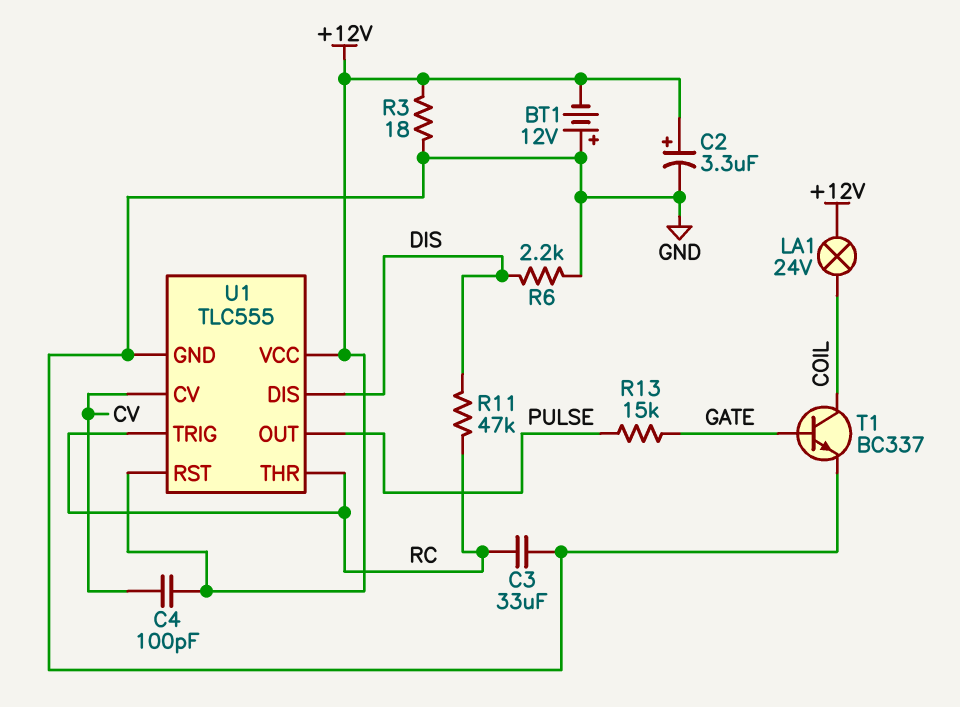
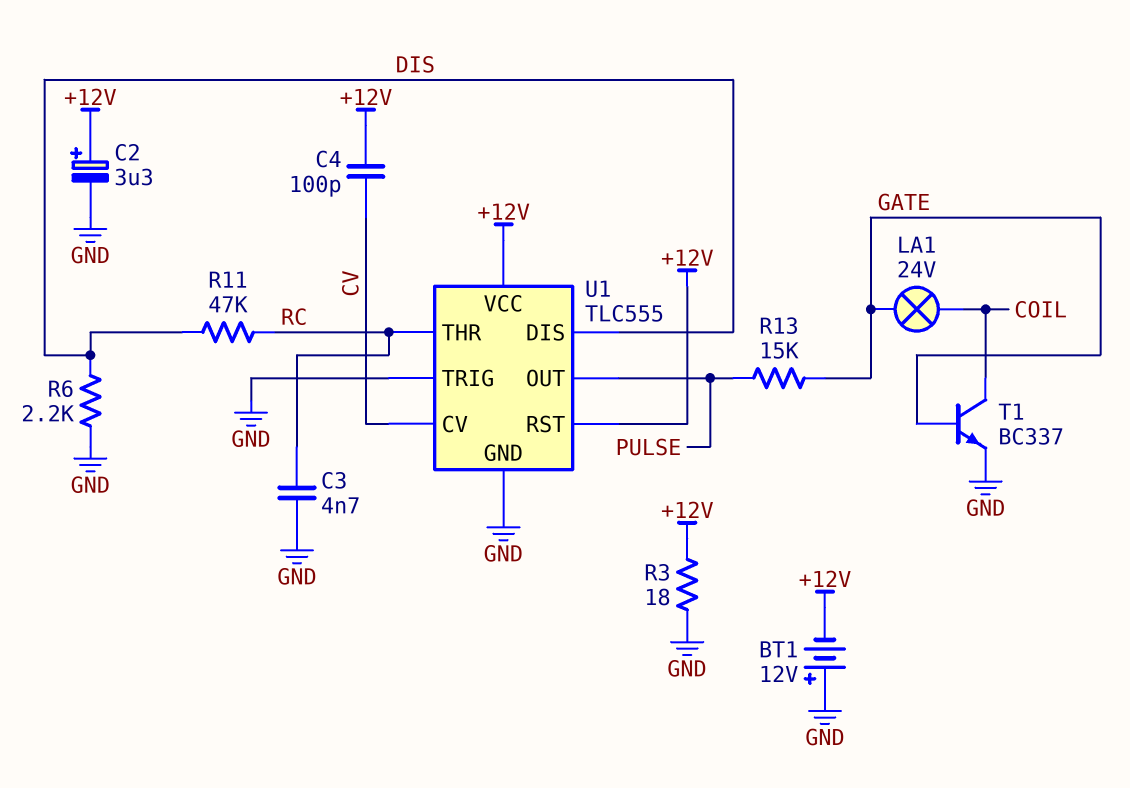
C3: 33uF (GND, RC) -> 4.7nF (GND, RC)
LA1: lamp 24V (+12V, COIL) -> lamp 24V (COIL, GATE)
U1 pin TRIG: RC -> GND

